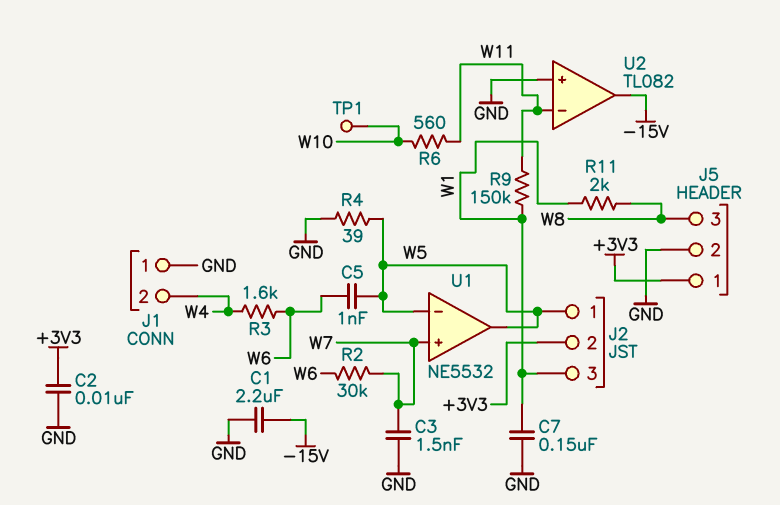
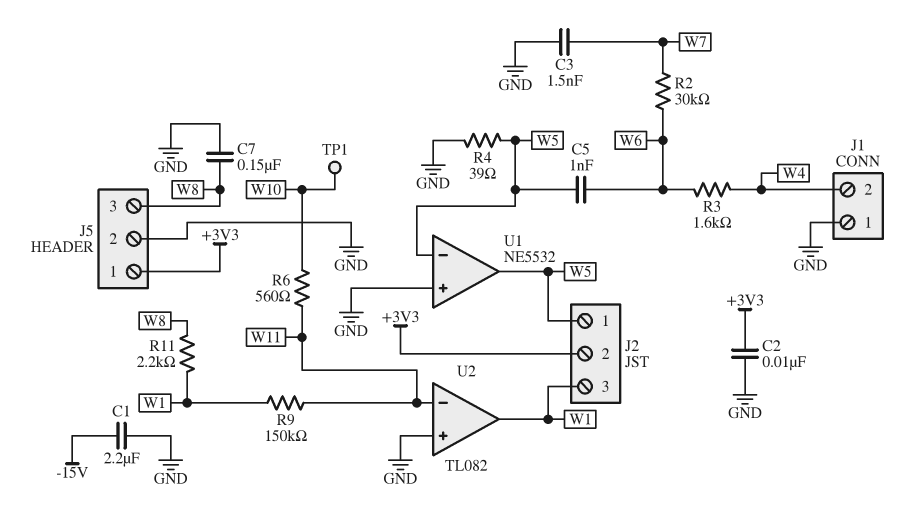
C7: 150nF (GND, W1) -> 150nF (GND, W8)
R11: 2k (W1, W8) -> 2.2k (W1, W8)
U1 pin in+: W7 -> GND
U2 pin out: -15V -> W1

